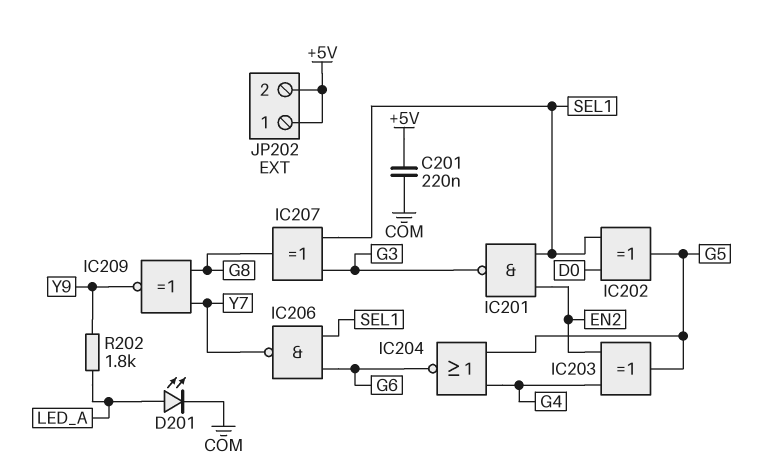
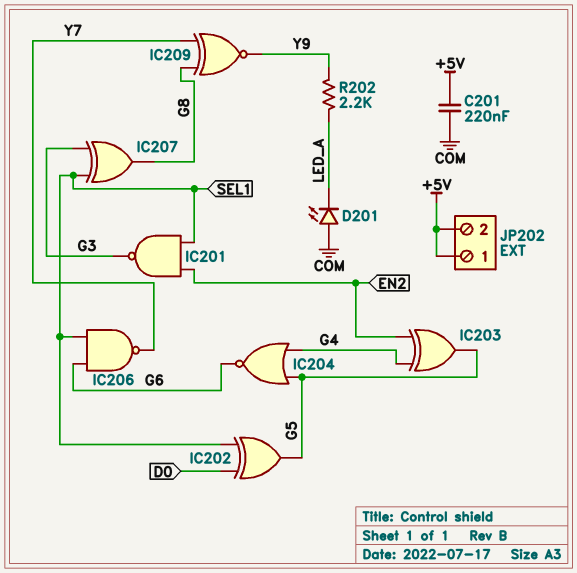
D201: LED (A LED_A, K COM) -> LED (A COM, K LED_A)
R202: 1.8k (LED_A, Y9) -> 2.2k (LED_A, Y9)

